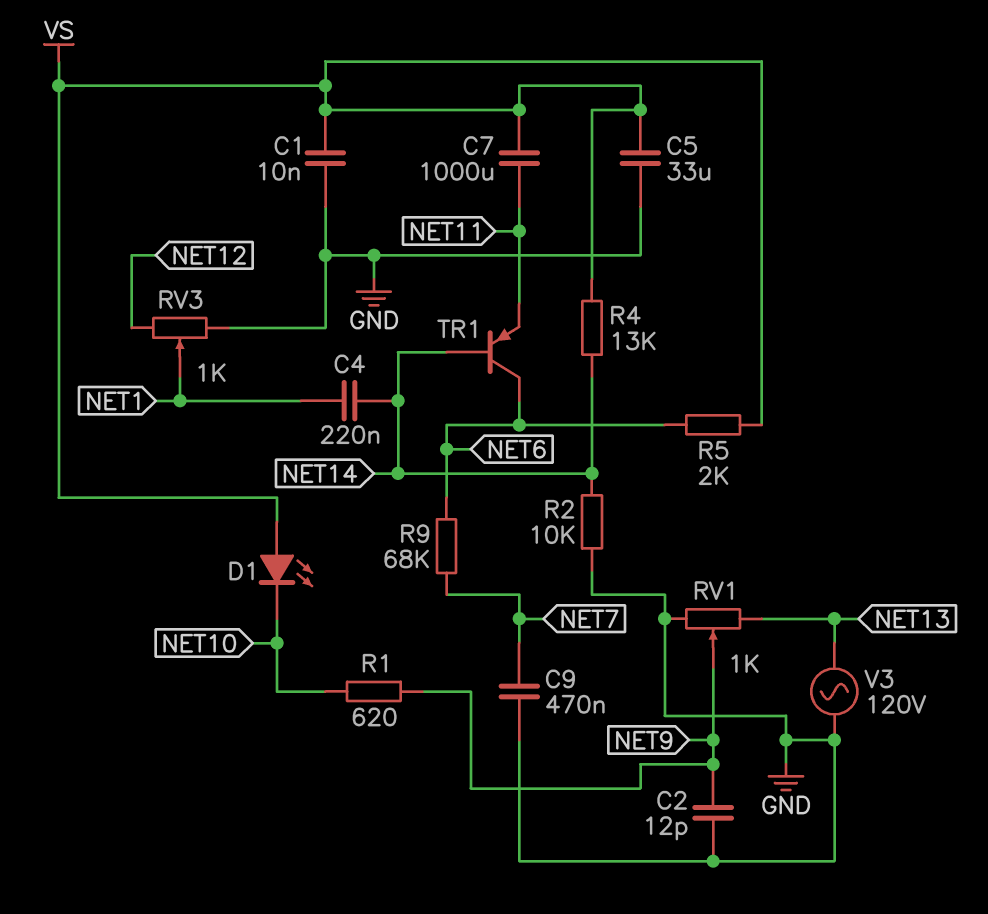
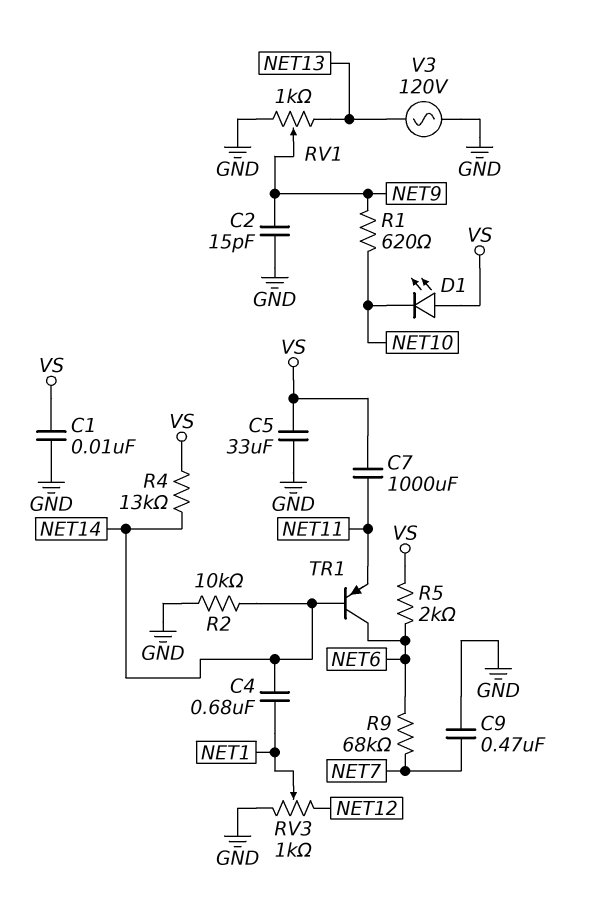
C2: 12pF (GND, NET9) -> 15pF (GND, NET9)
C4: 220nF (NET1, NET14) -> 680nF (NET1, NET14)

